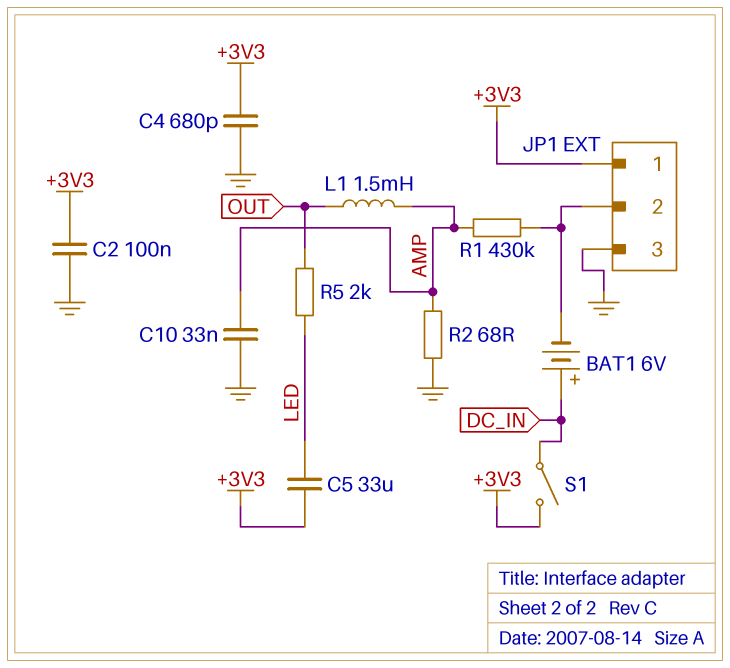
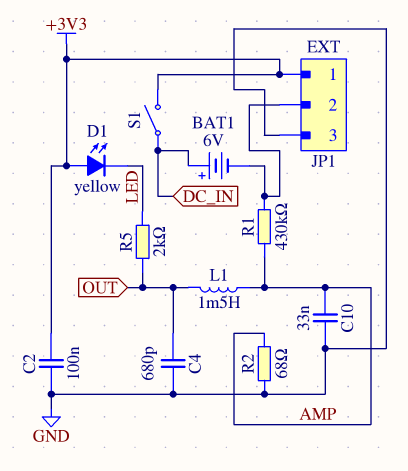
C4: 680pF (+3V3, GND) -> 680pF (GND, OUT)
C5: 33uF (+3V3, LED) -> none
D1: none -> LED yellow (A +3V3, K LED)

